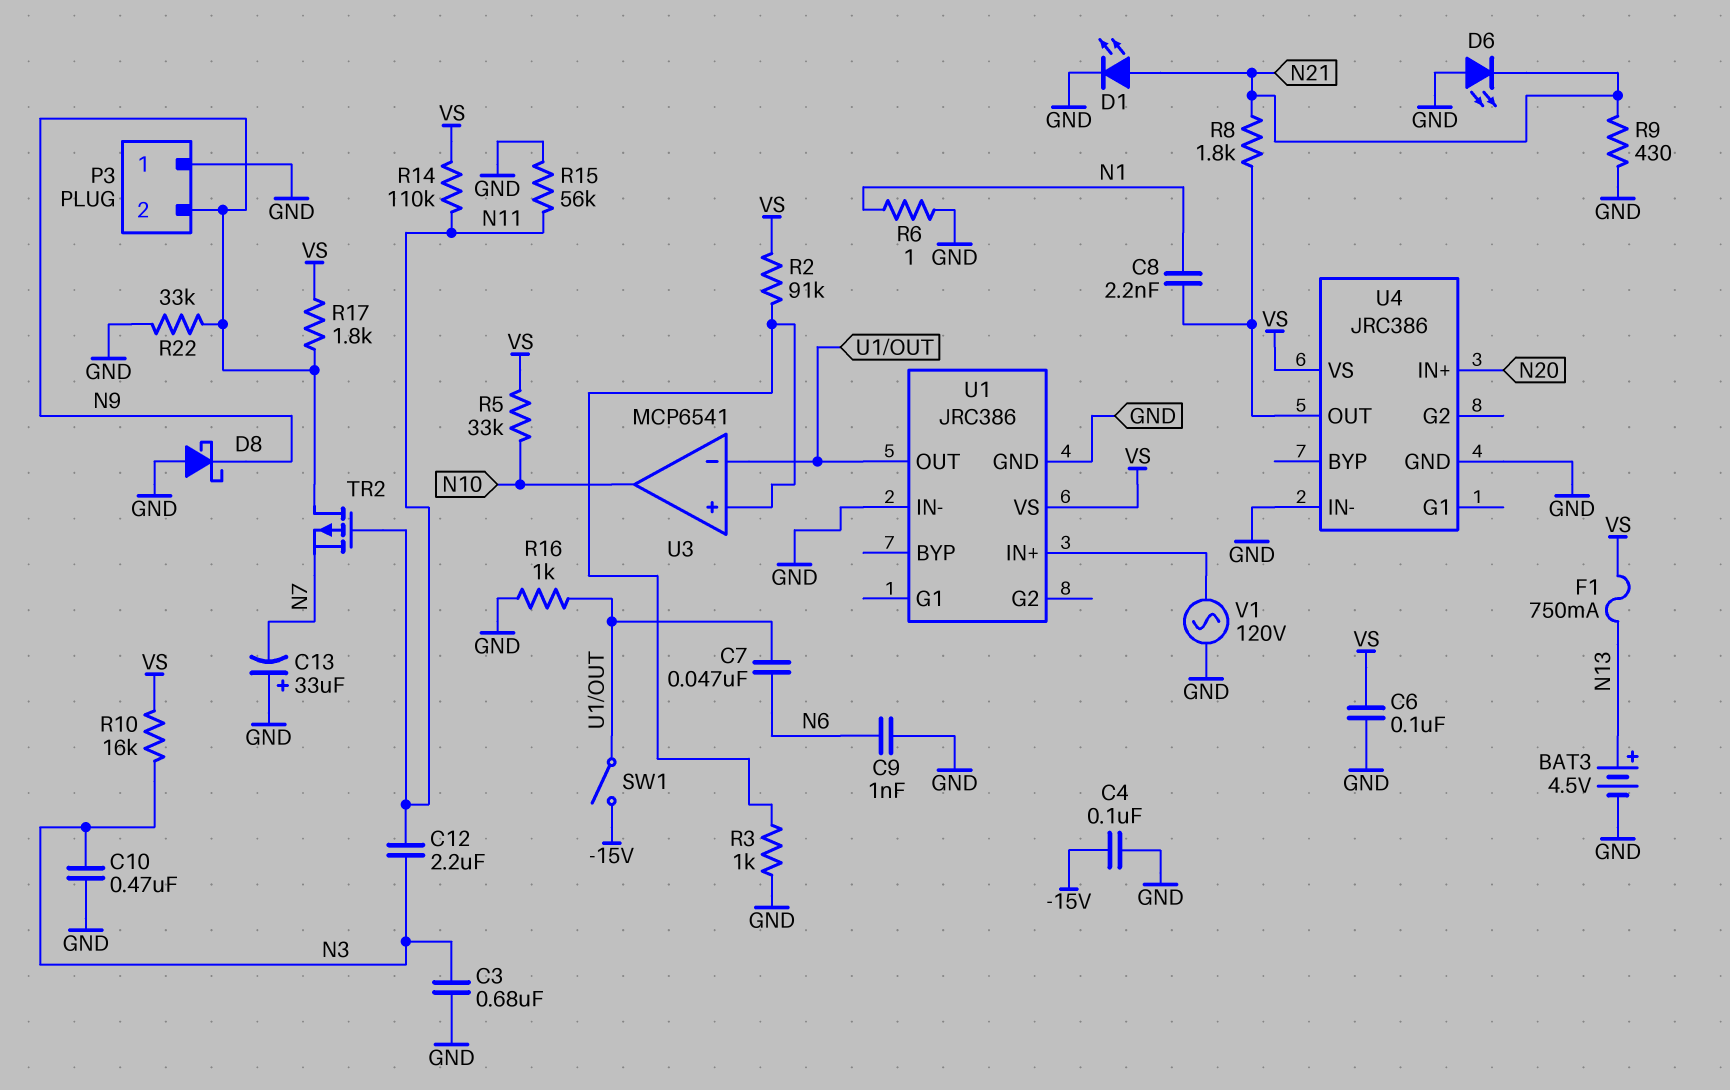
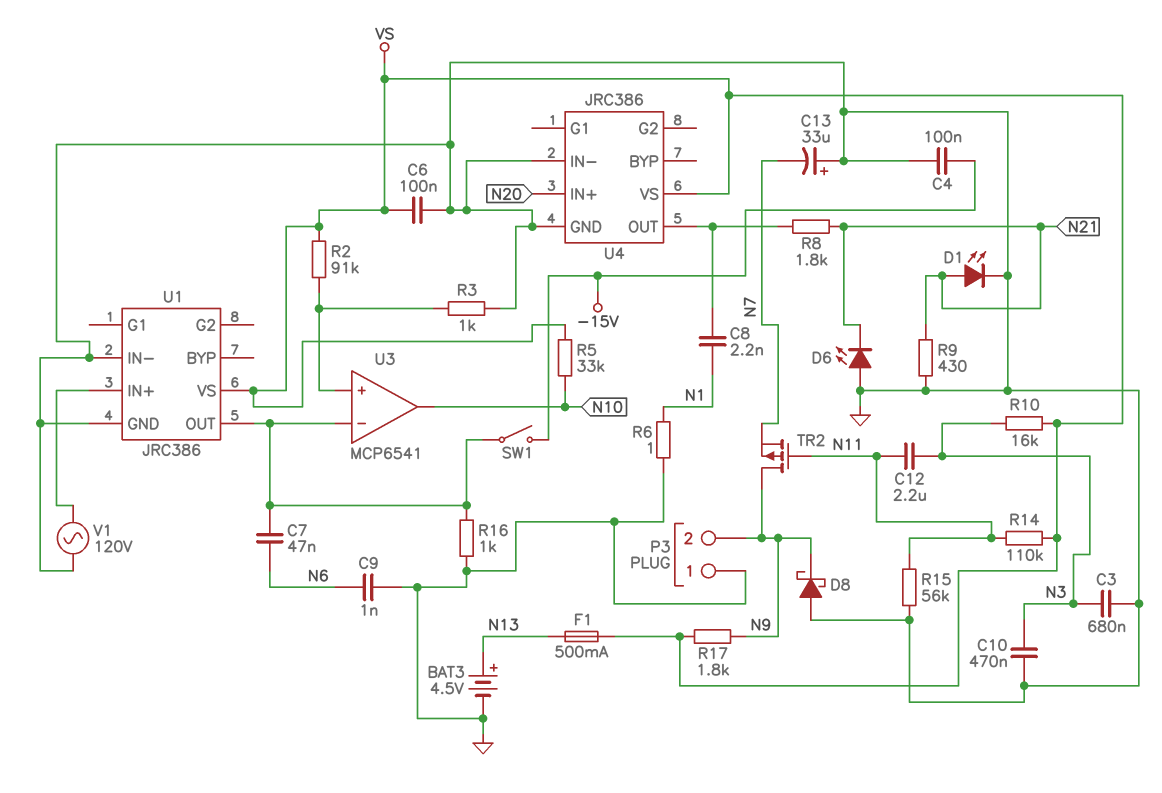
F1: 750mA (N13, VS) -> 500mA (N13, VS)
R22: 33k (GND, N9) -> none

